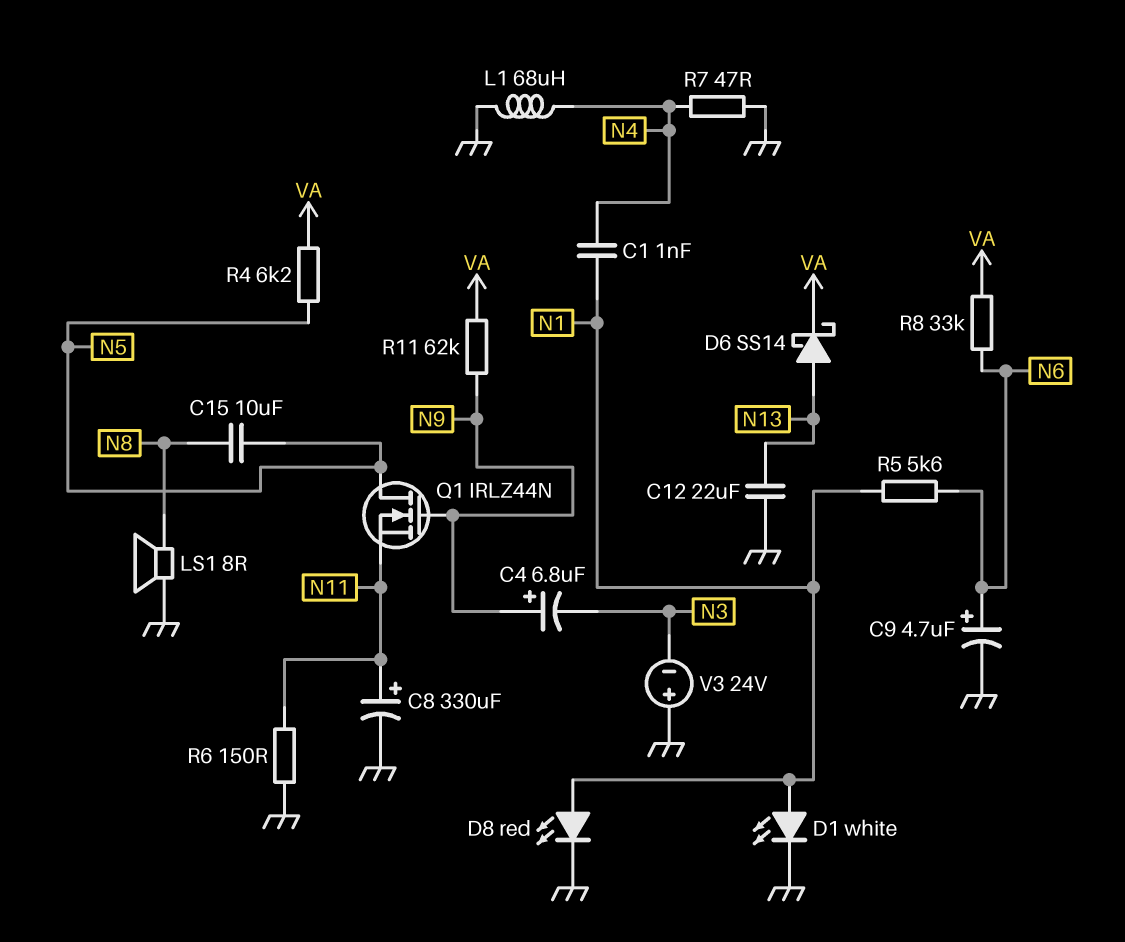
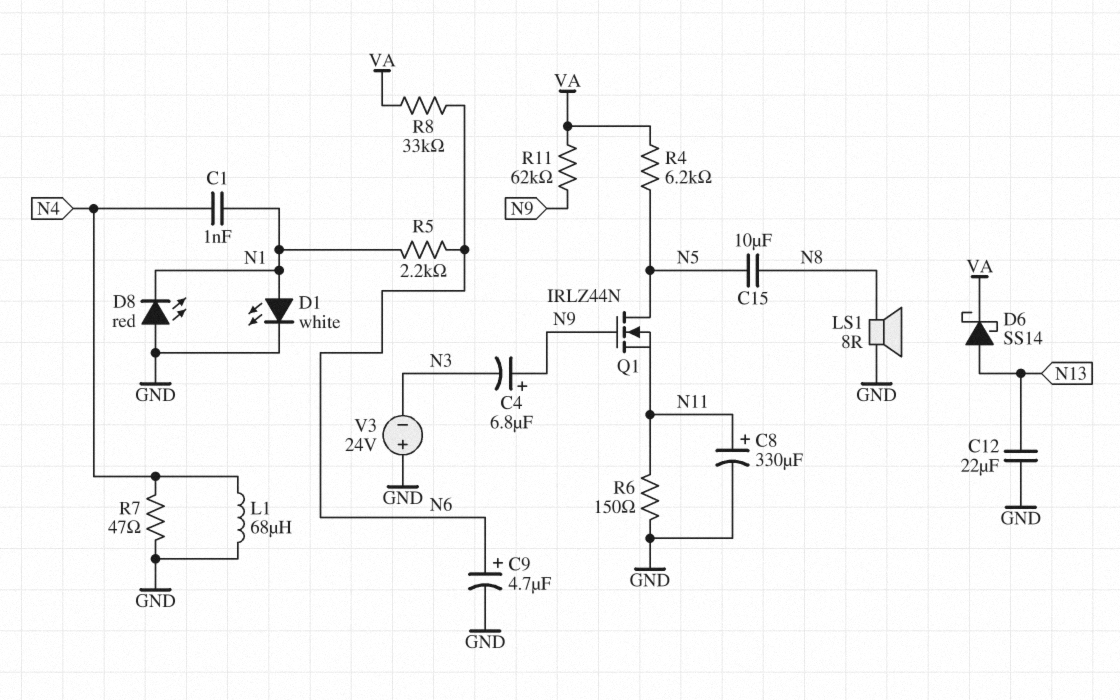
D8: LED red (A N1, K GND) -> LED red (A GND, K N1)
R5: 5.6k (N1, N6) -> 2.2k (N1, N6)

